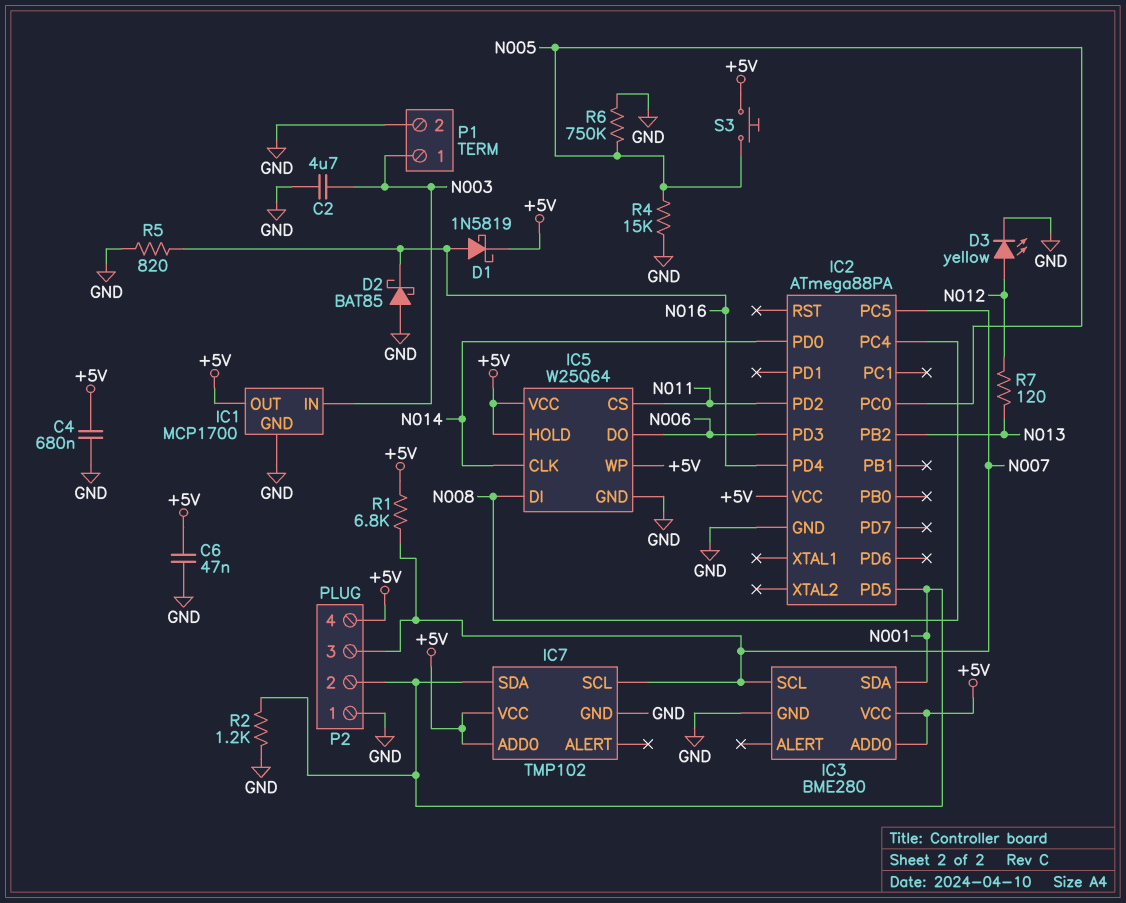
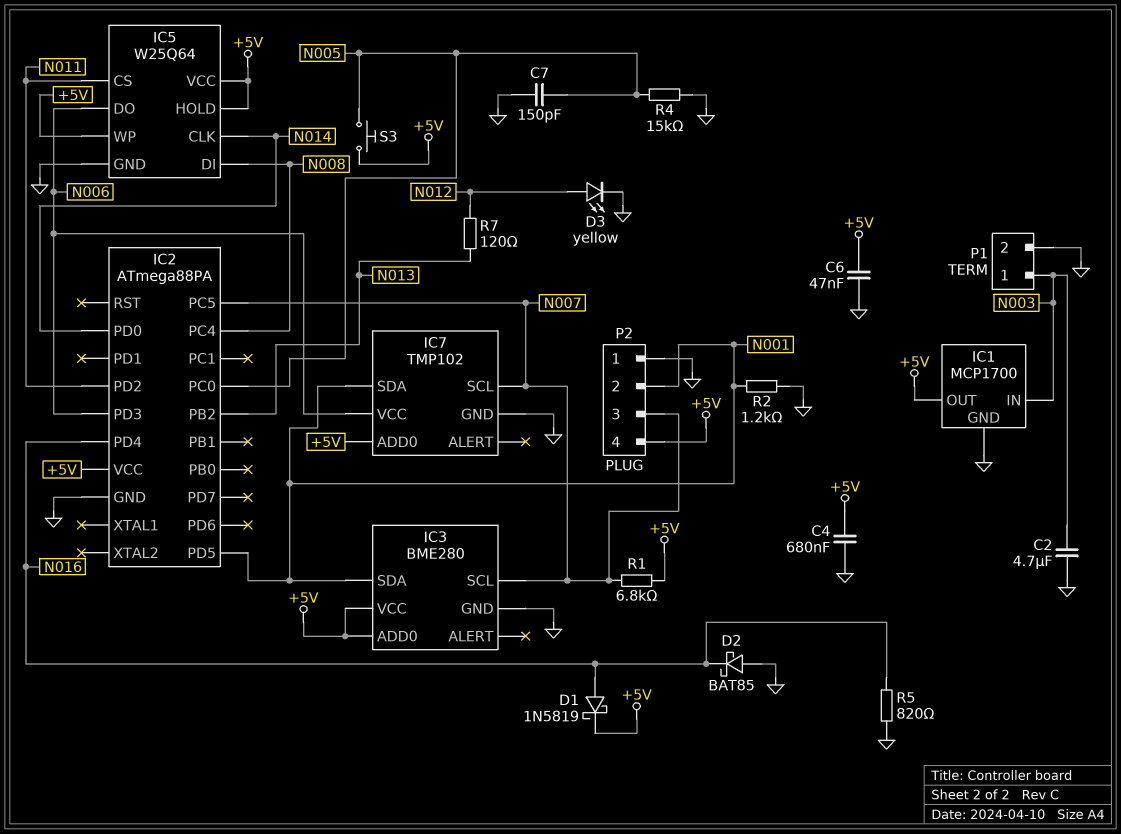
C7: none -> 150pF (GND, N005)
IC7 pin VCC: +5V -> N006
R6: 750k (GND, N005) -> none

